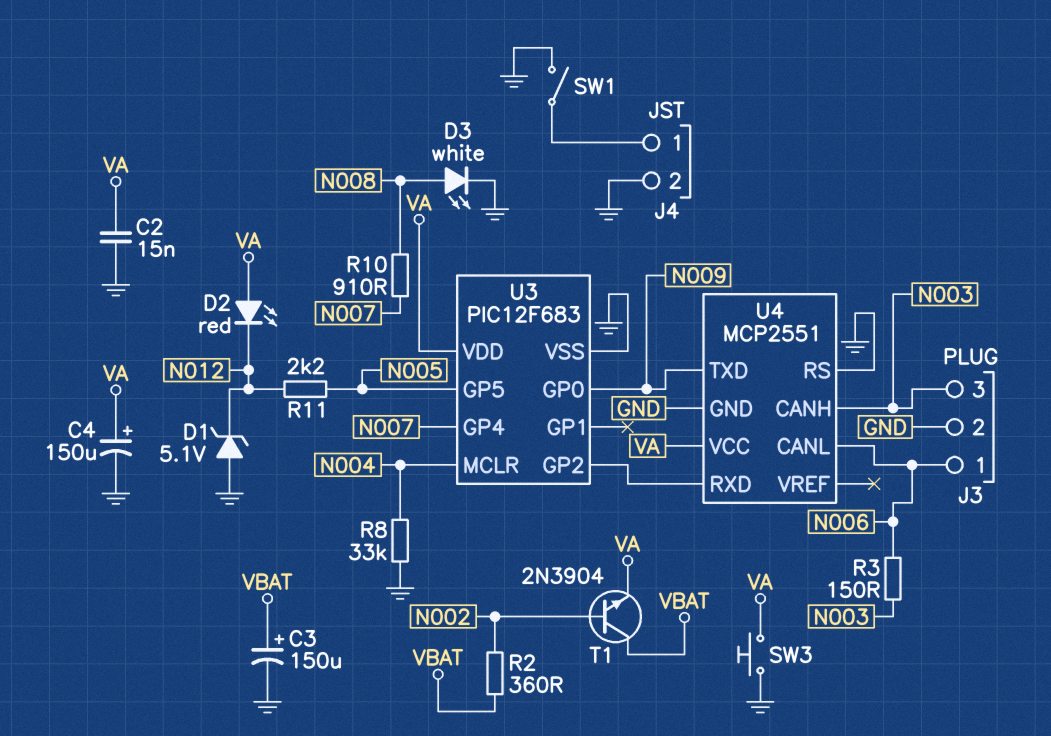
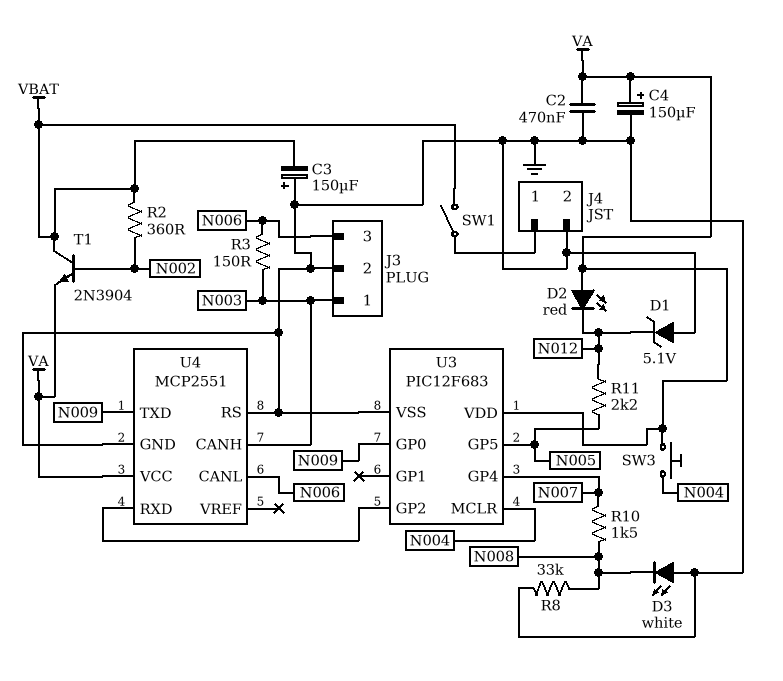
C2: 15nF (GND, VA) -> 470nF (GND, VA)
C3: 150uF (plus VBAT, minus GND) -> 150uF (plus GND, minus VBAT)
D3: LED white (A N008, K GND) -> LED white (A GND, K N008)
J3 pin 1: N006 -> N003
J3 pin 3: N003 -> N006
R8: 33k (GND, N004) -> 33k (GND, N008)
R10: 910 (N007, N008) -> 1.5k (N007, N008)
SW1: switch (GND, J4/1) -> switch (J4/1, VBAT)
SW3: button (GND, VA) -> button (N004, VA)

